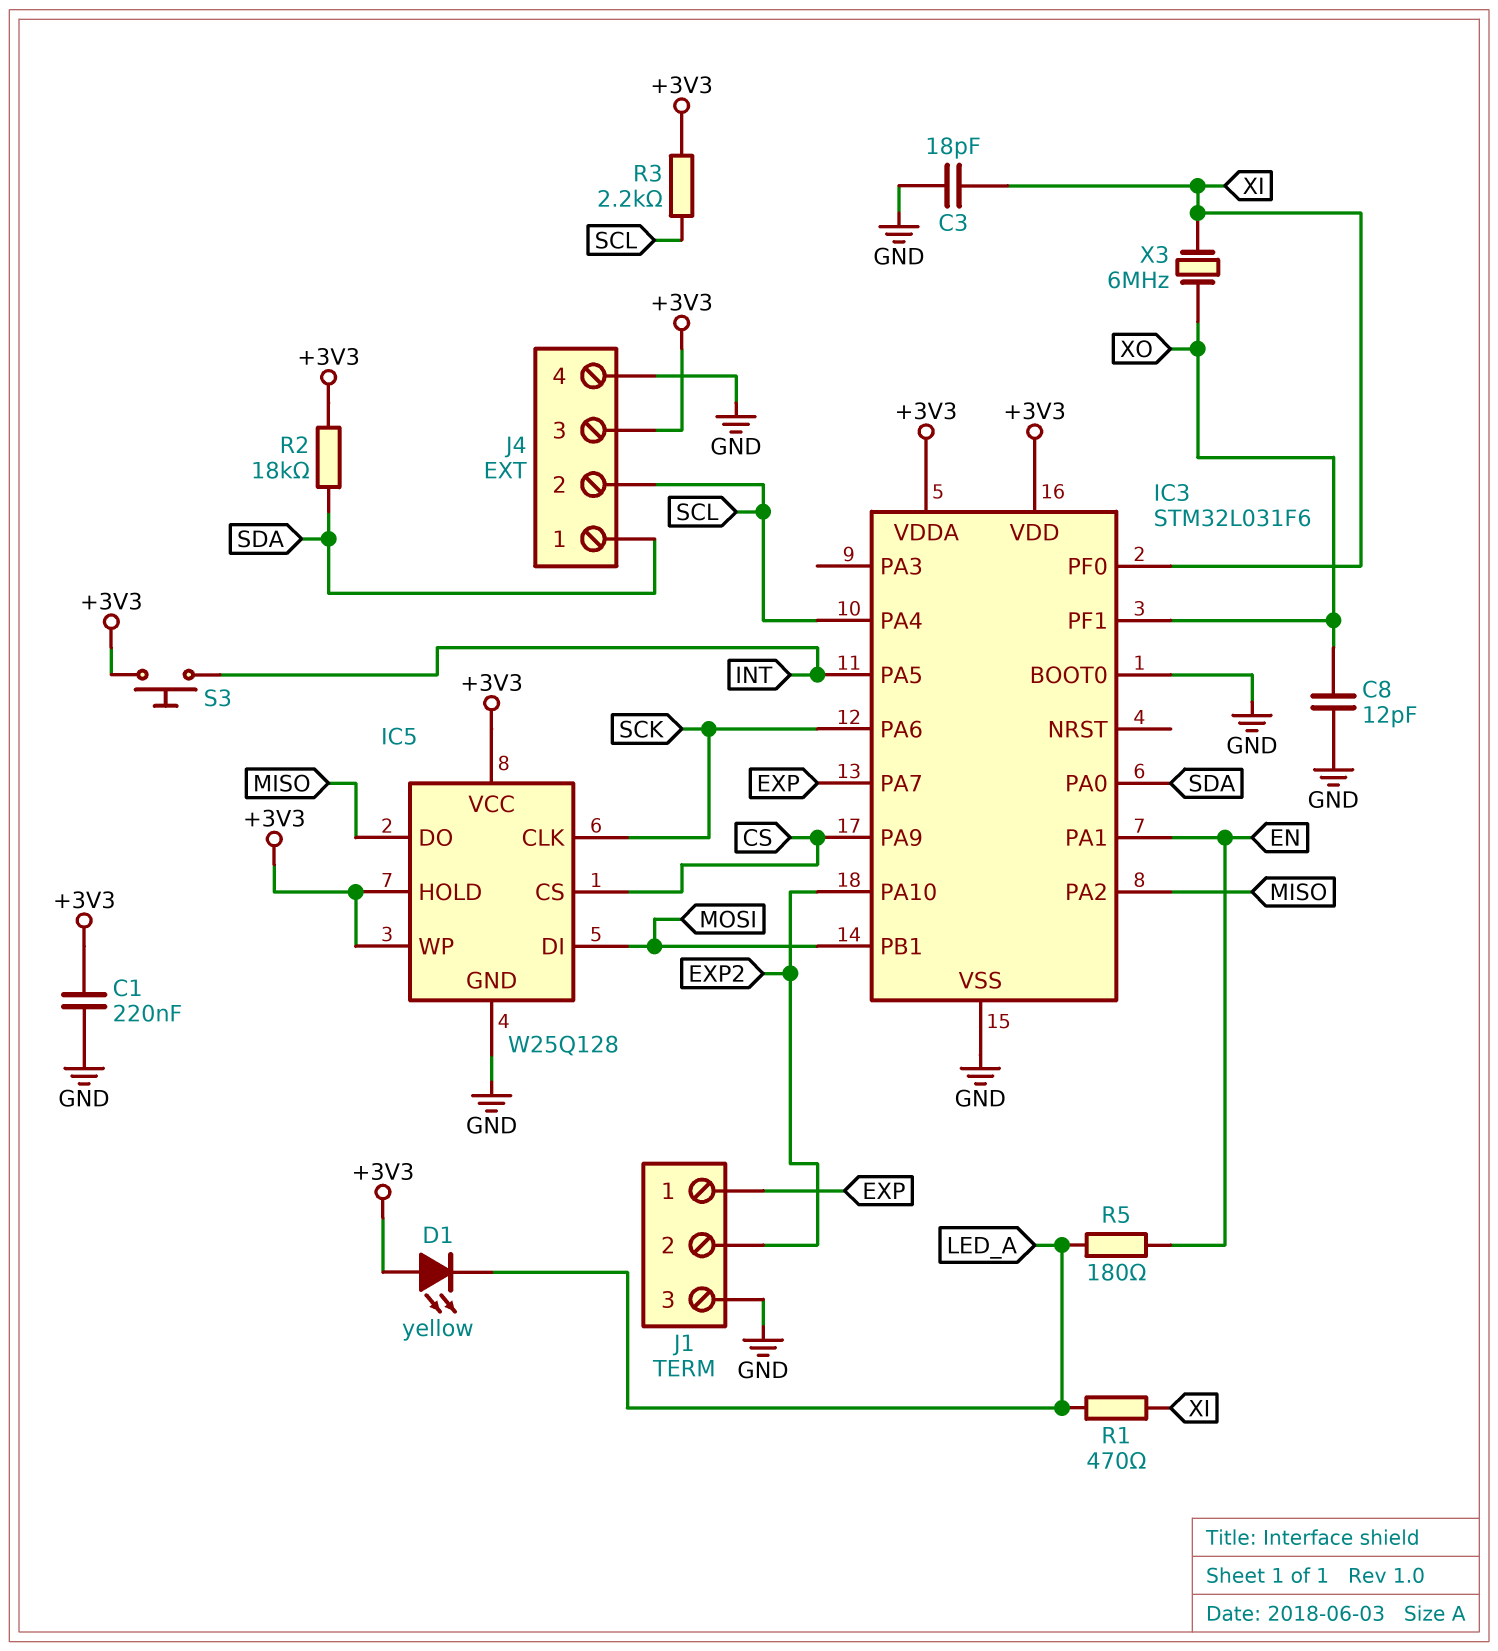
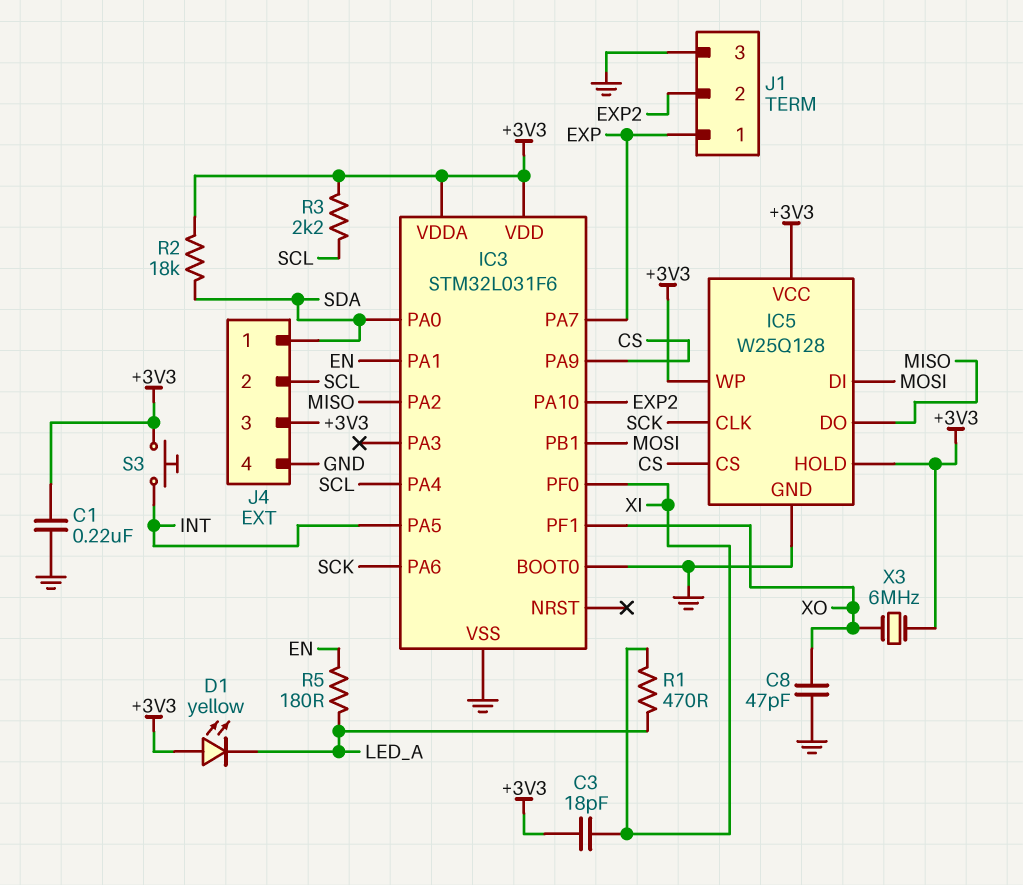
C3: 18pF (GND, XI) -> 18pF (+3V3, XI)
C8: 12pF (GND, XO) -> 47pF (GND, XO)
X3: 6MHz (XI, XO) -> 6MHz (+3V3, XO)

